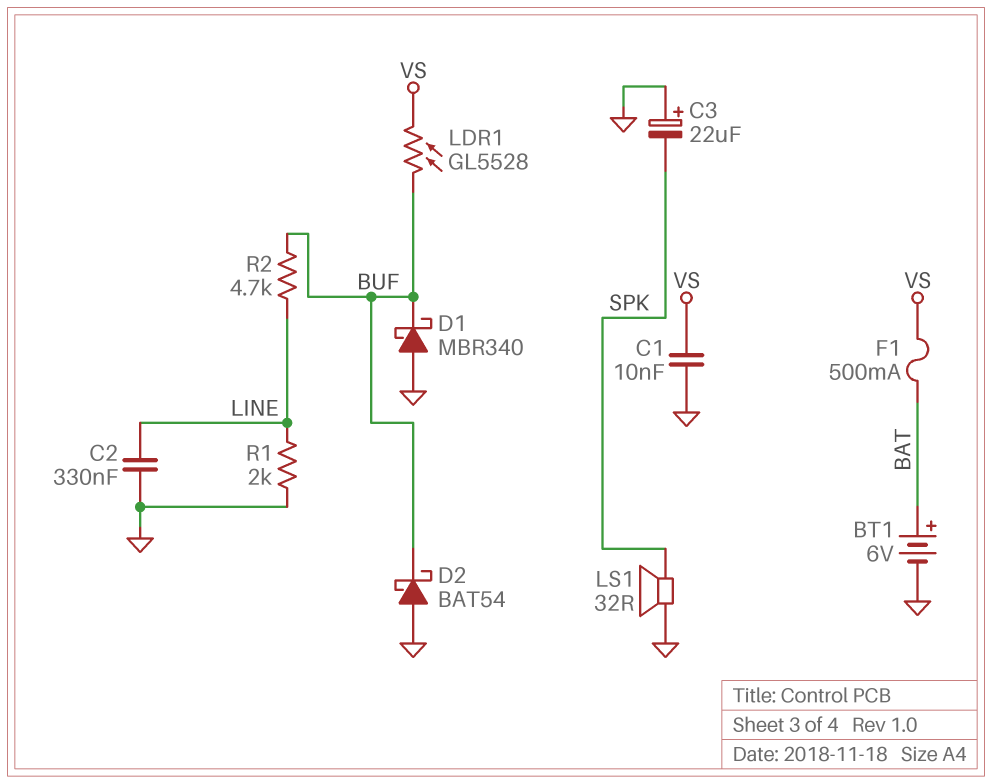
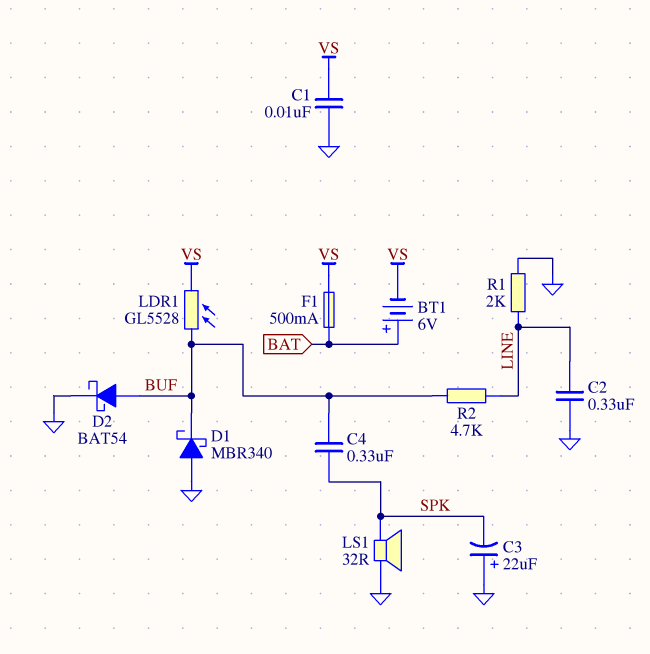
BT1: 6V (plus BAT, minus GND) -> 6V (plus BAT, minus VS)
C4: none -> 330nF (BUF, SPK)
D2: schottky BAT54 (A GND, K BUF) -> schottky BAT54 (A BUF, K GND)

